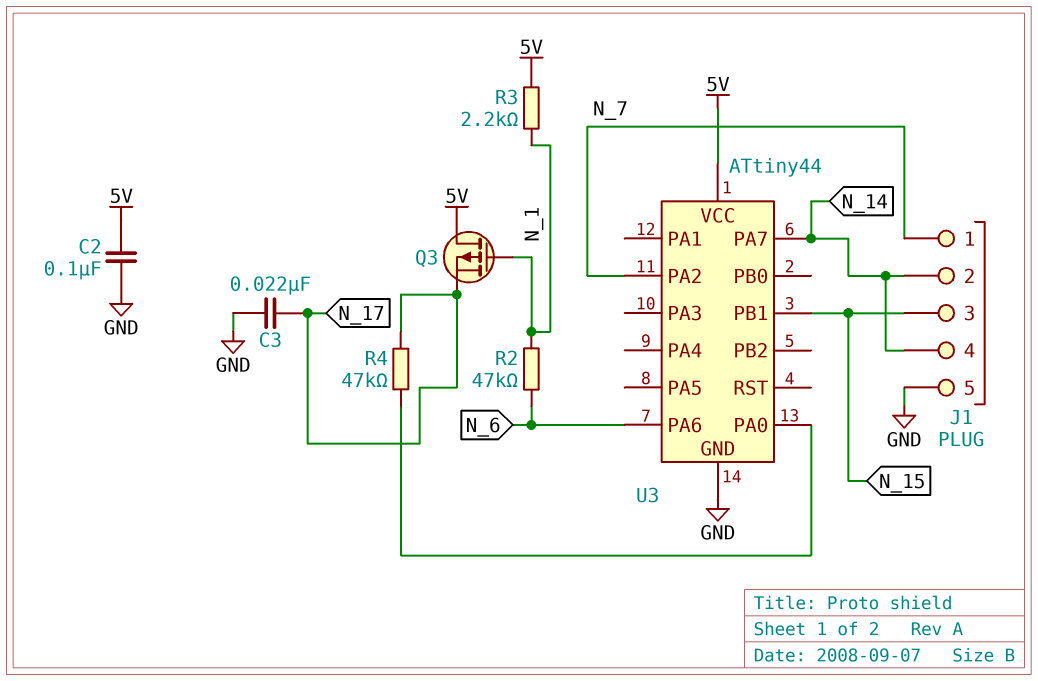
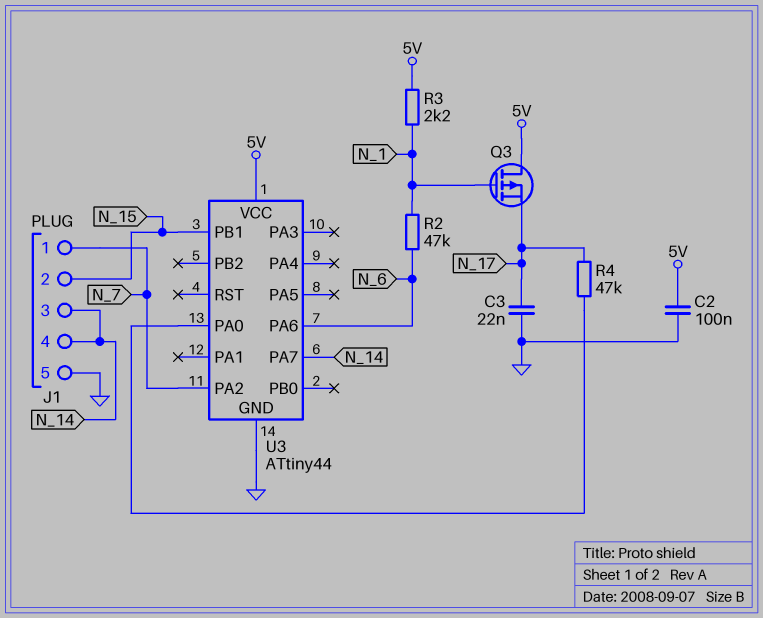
J1 pin 2: N_14 -> N_15
J1 pin 3: N_15 -> N_14

